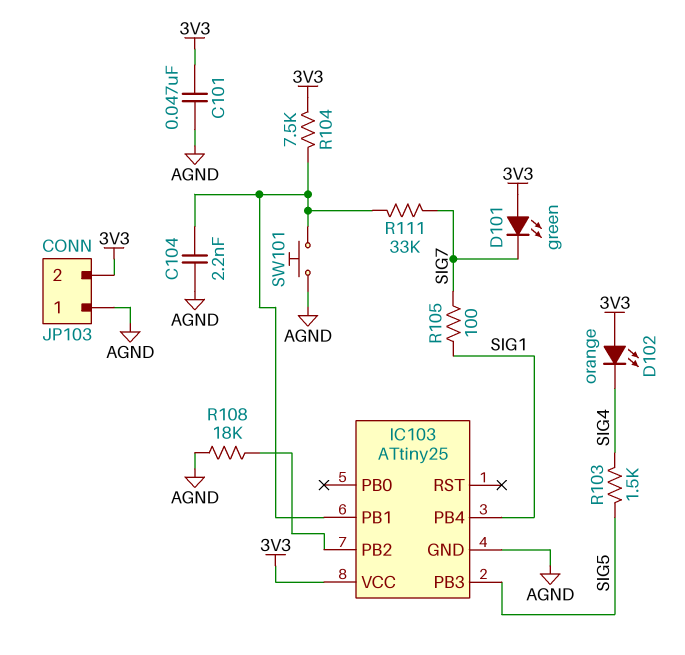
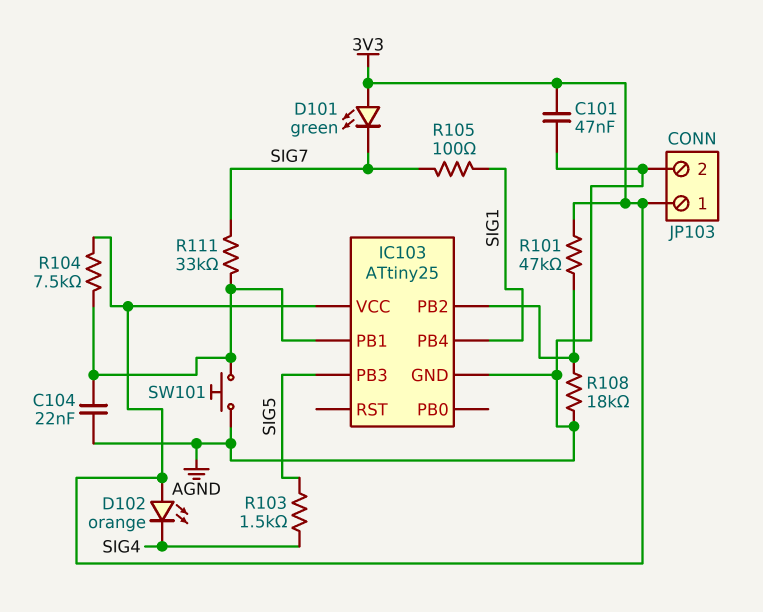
C104: 2.2nF (AGND, IC103/PB1) -> 22nF (AGND, IC103/PB1)
JP103 pin 1: AGND -> 3V3
JP103 pin 2: 3V3 -> AGND
R101: none -> 47k (3V3, IC103/PB2)

